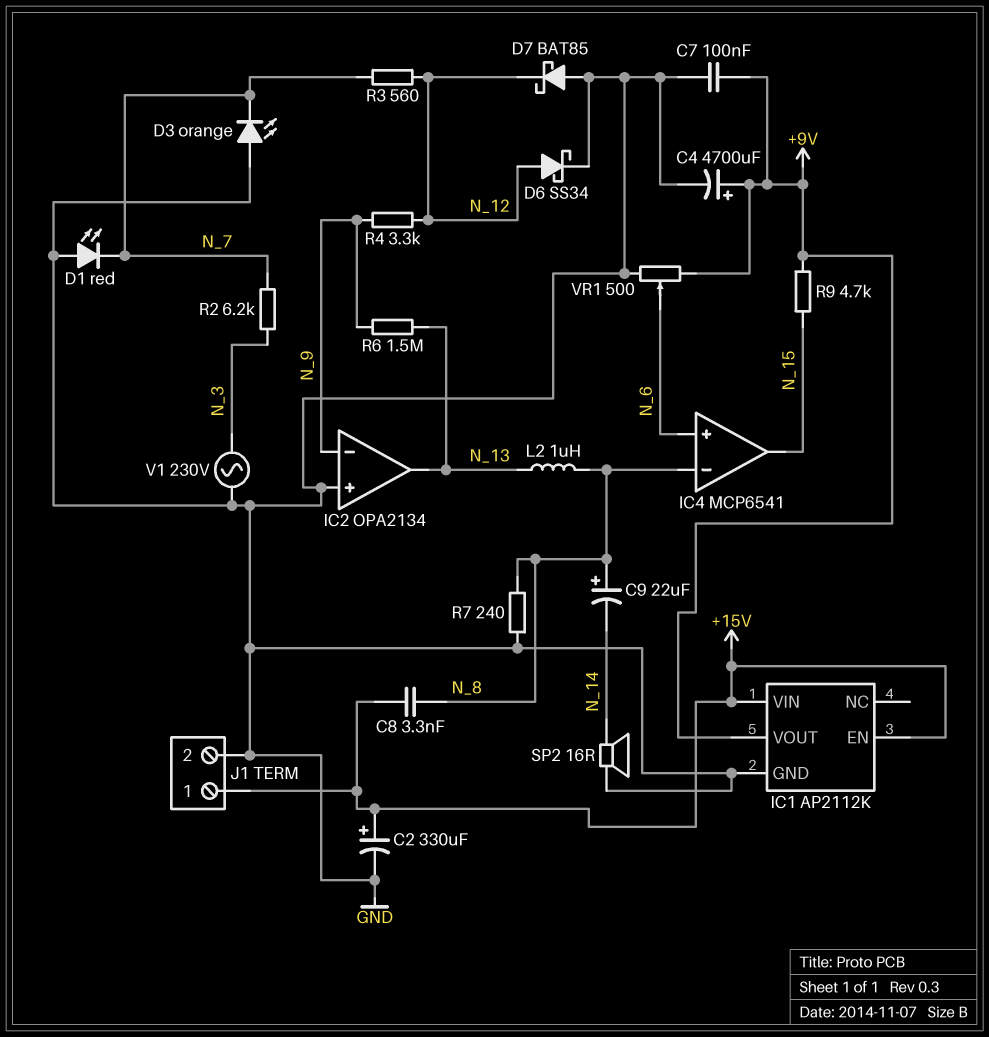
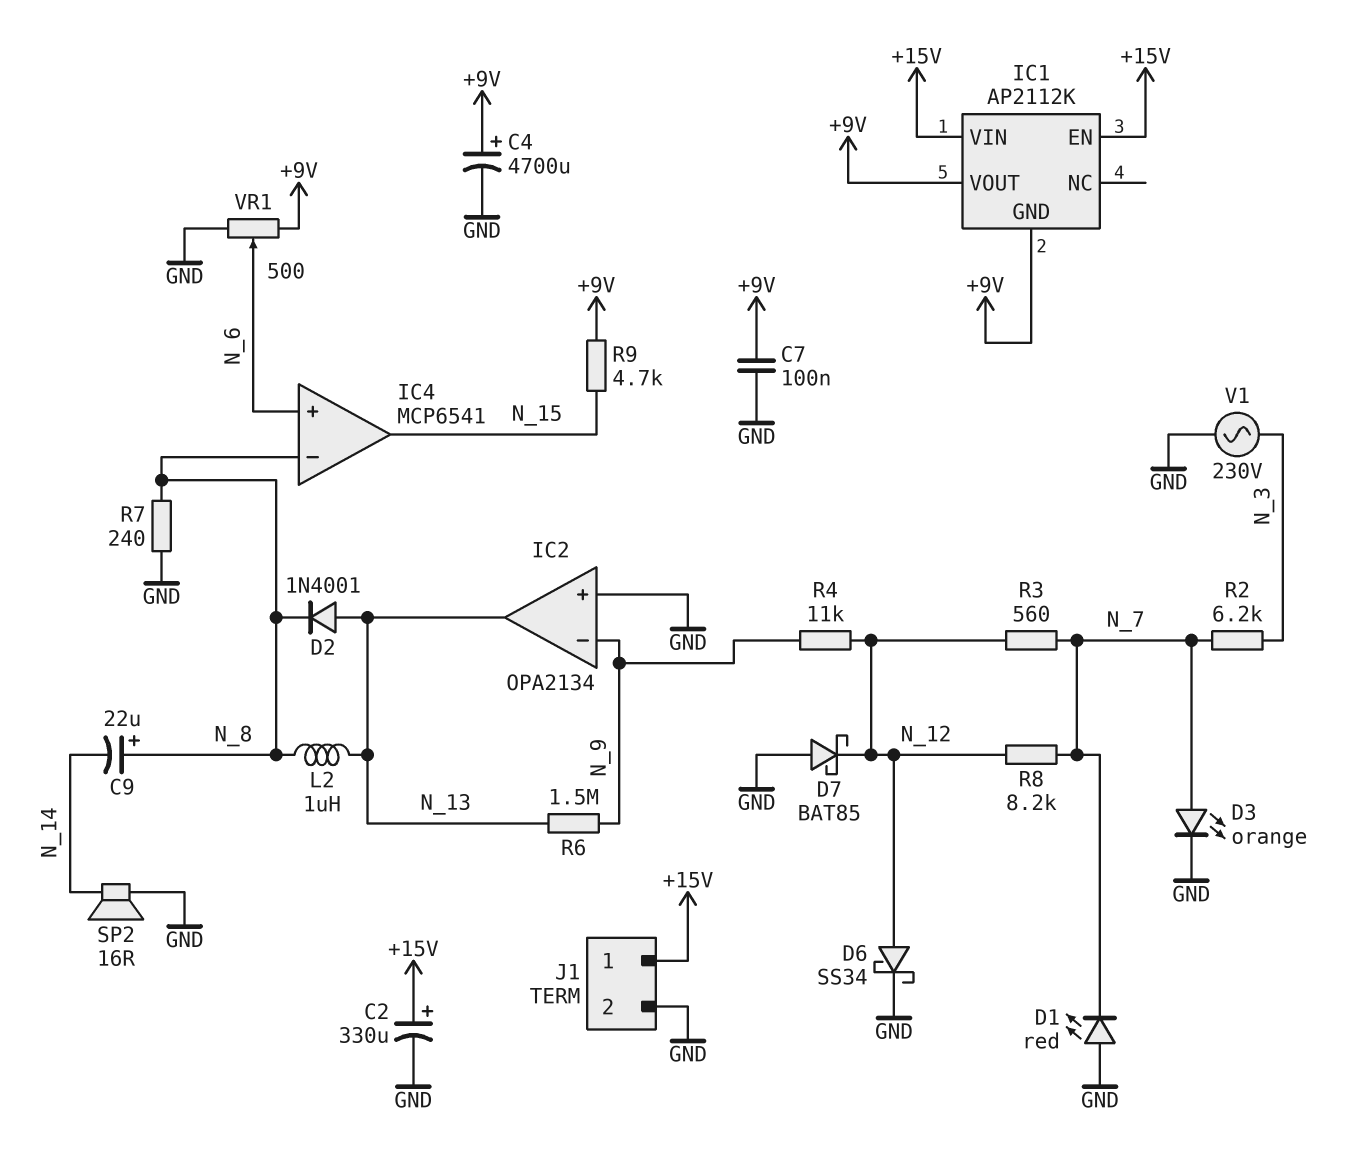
C8: 3.3nF (+15V, N_8) -> none
D2: none -> diode 1N4001 (A N_13, K N_8)
D3: LED orange (A GND, K N_7) -> LED orange (A N_7, K GND)
IC1 pin GND: GND -> +9V
R4: 3.3k (N_9, N_12) -> 11k (N_9, N_12)
R8: none -> 8.2k (N_7, N_12)

